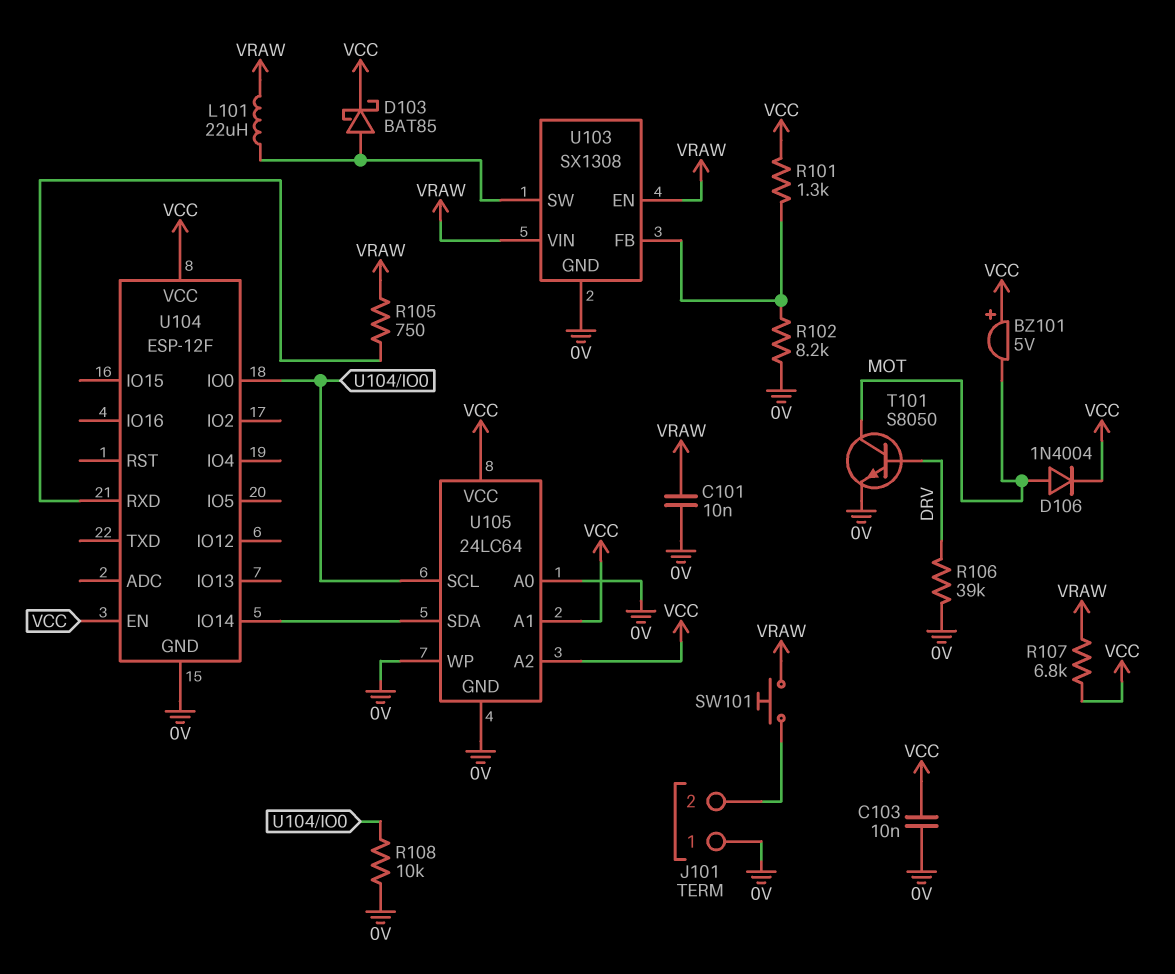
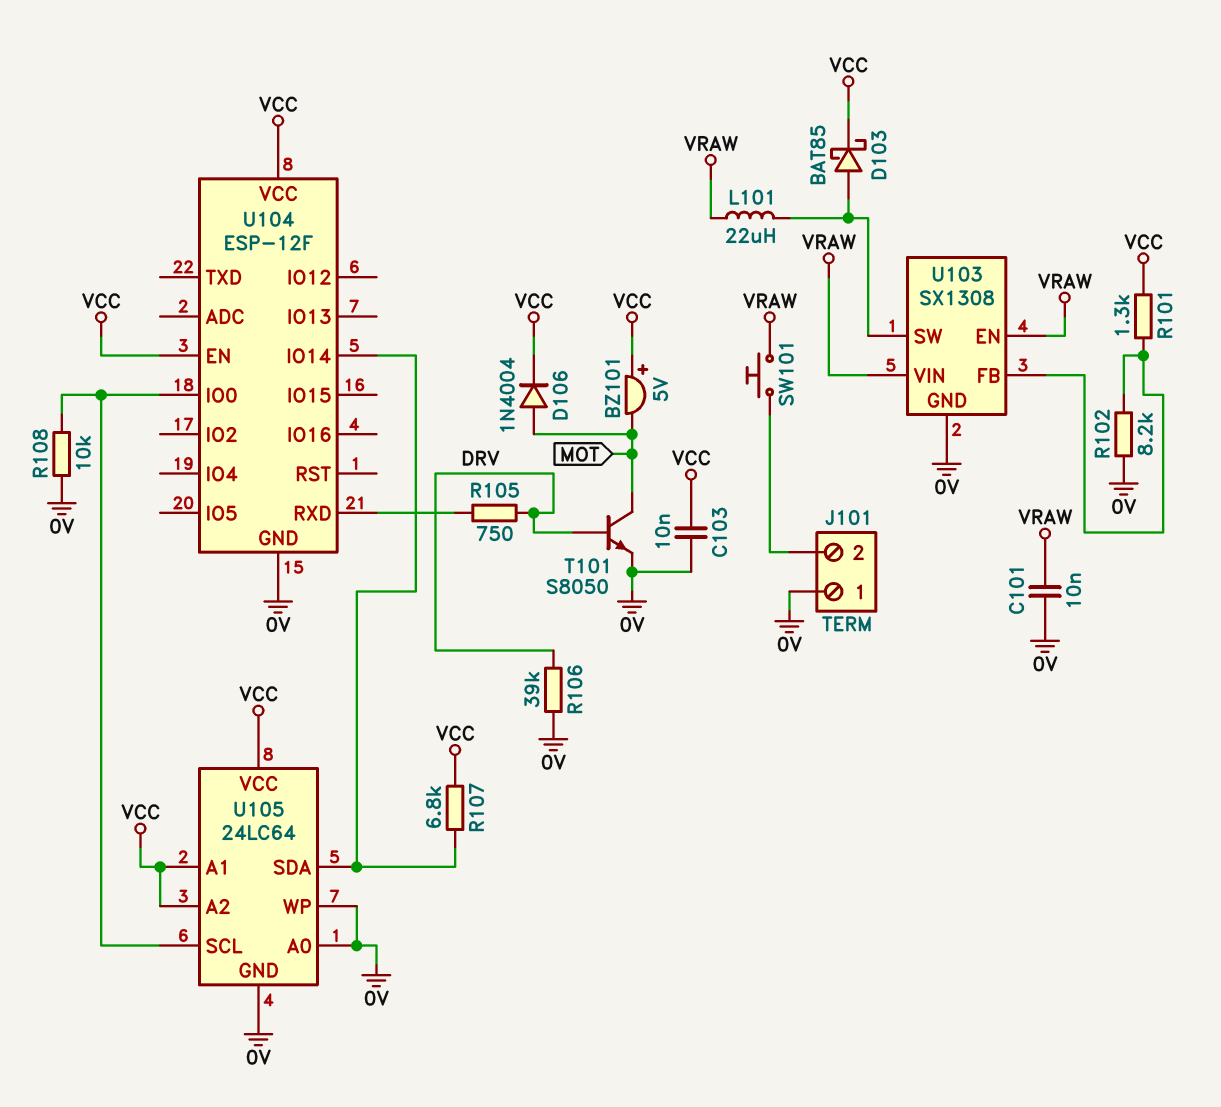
R105: 750 (U104/RXD, VRAW) -> 750 (DRV, U104/RXD)
R107: 6.8k (VCC, VRAW) -> 6.8k (U104/IO14, VCC)

